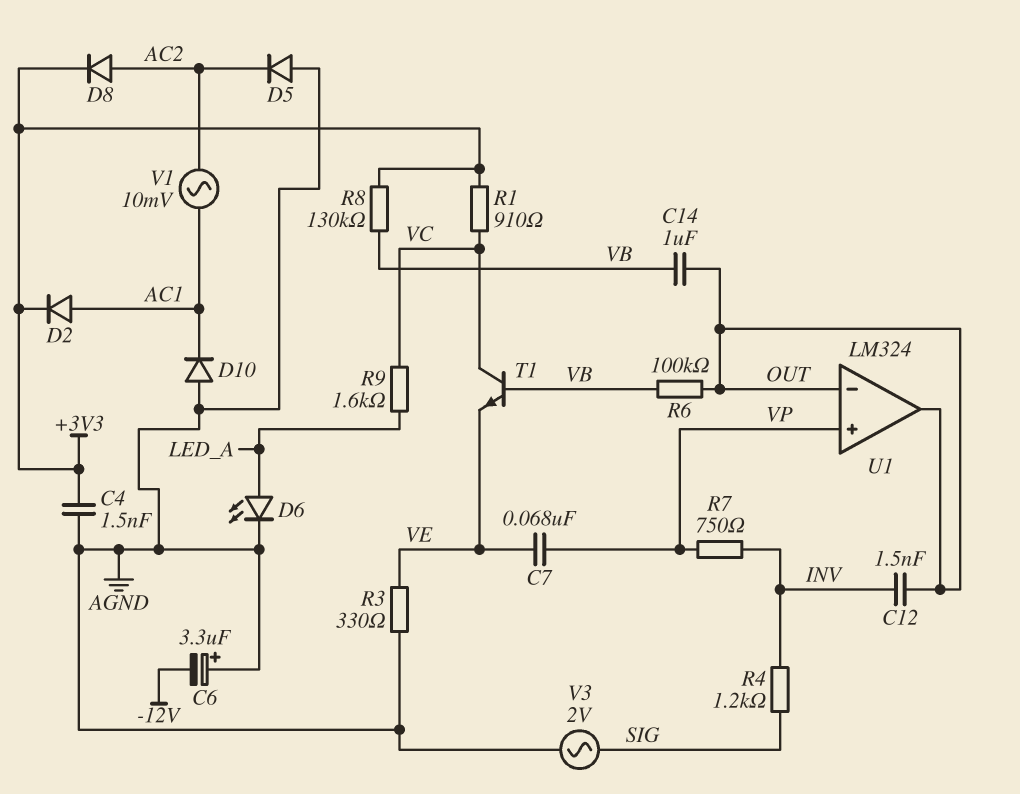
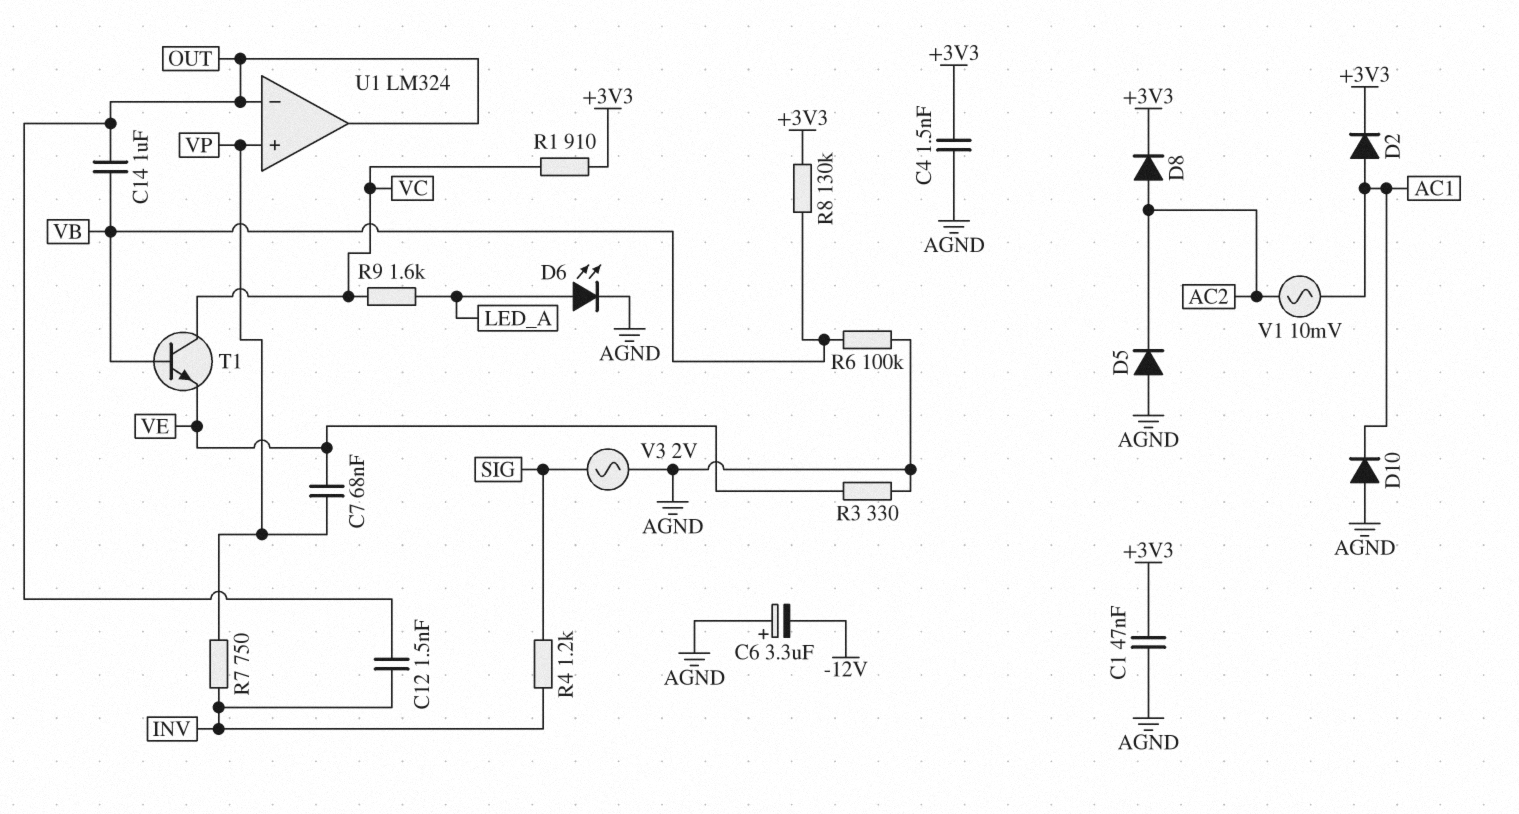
C1: none -> 47nF (+3V3, AGND)
R6: 100k (OUT, VB) -> 100k (AGND, VB)

